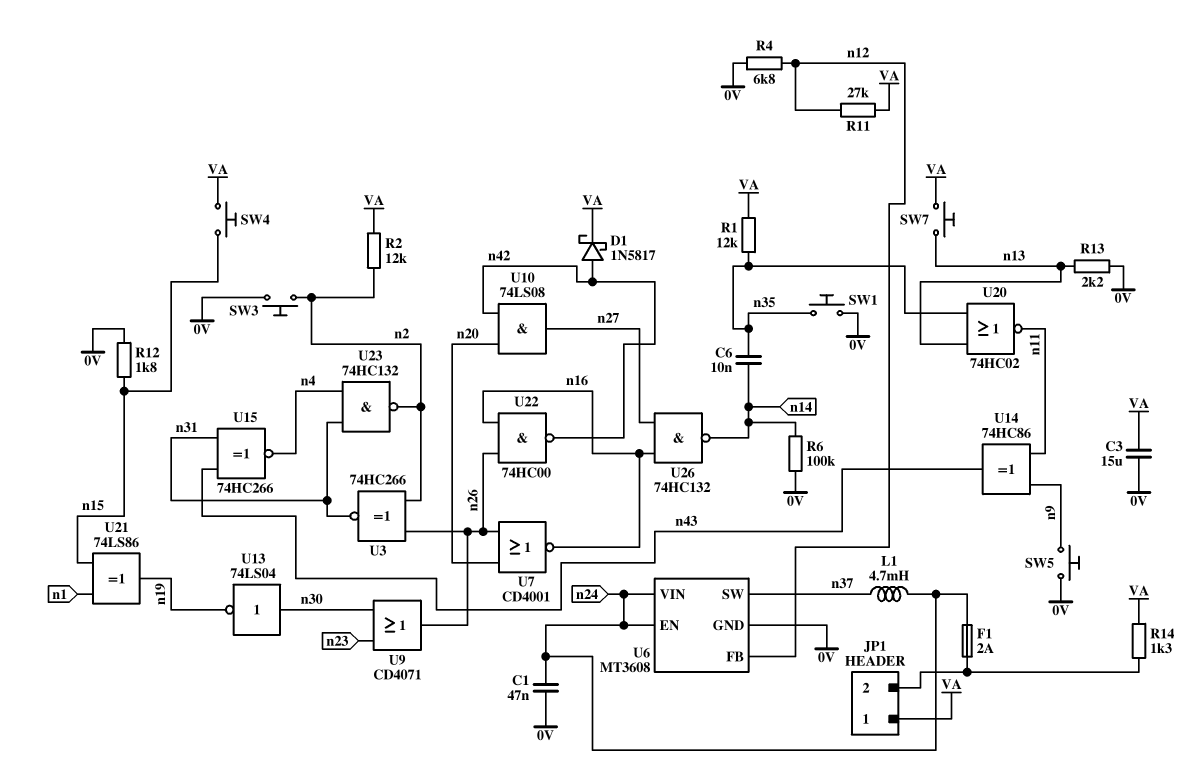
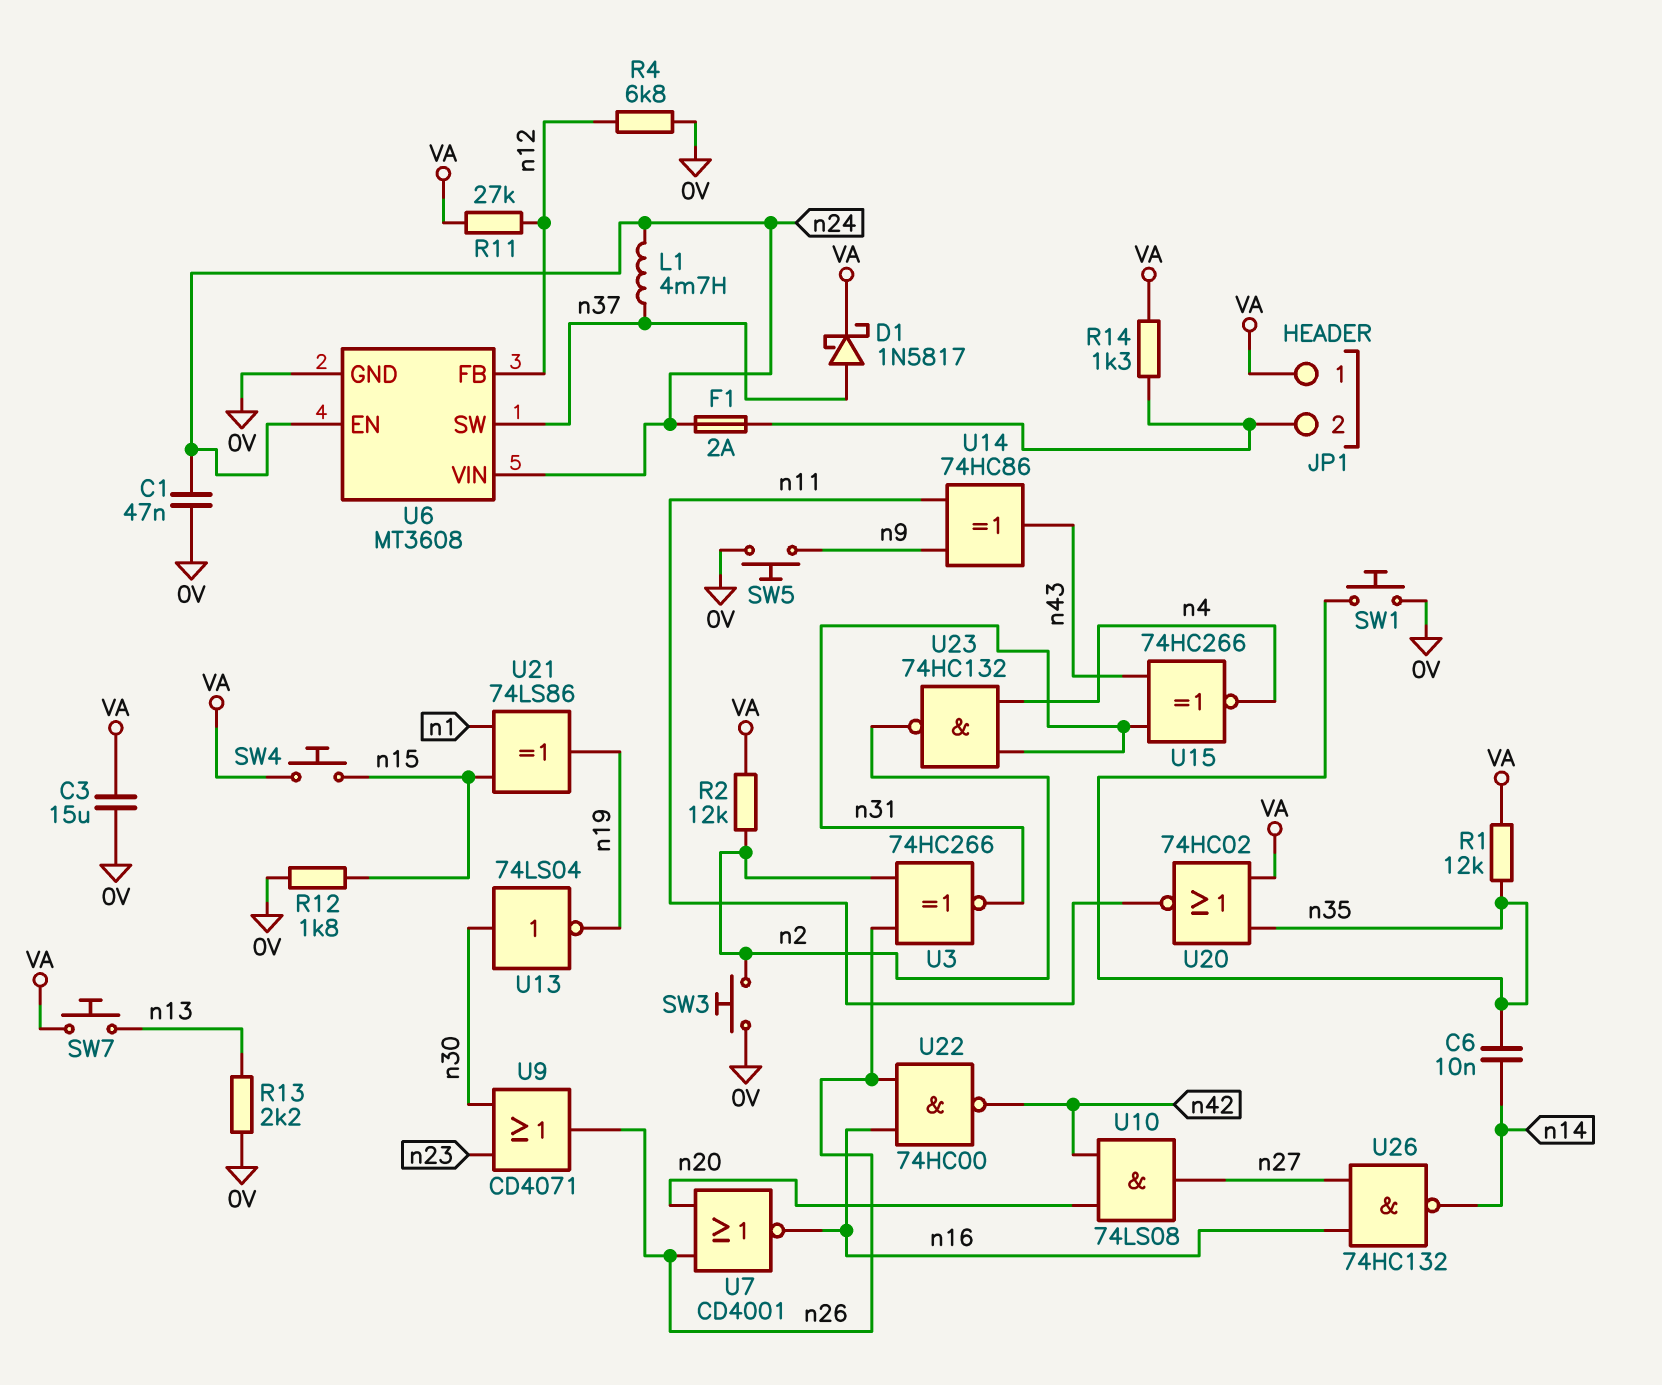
D1: schottky 1N5817 (A n42, K VA) -> schottky 1N5817 (A n37, K VA)
R6: 100k (0V, n14) -> none
U20: NOR 74HC02 (in n13, in n35, out n11) -> NOR 74HC02 (in VA, in n35, out n11)

